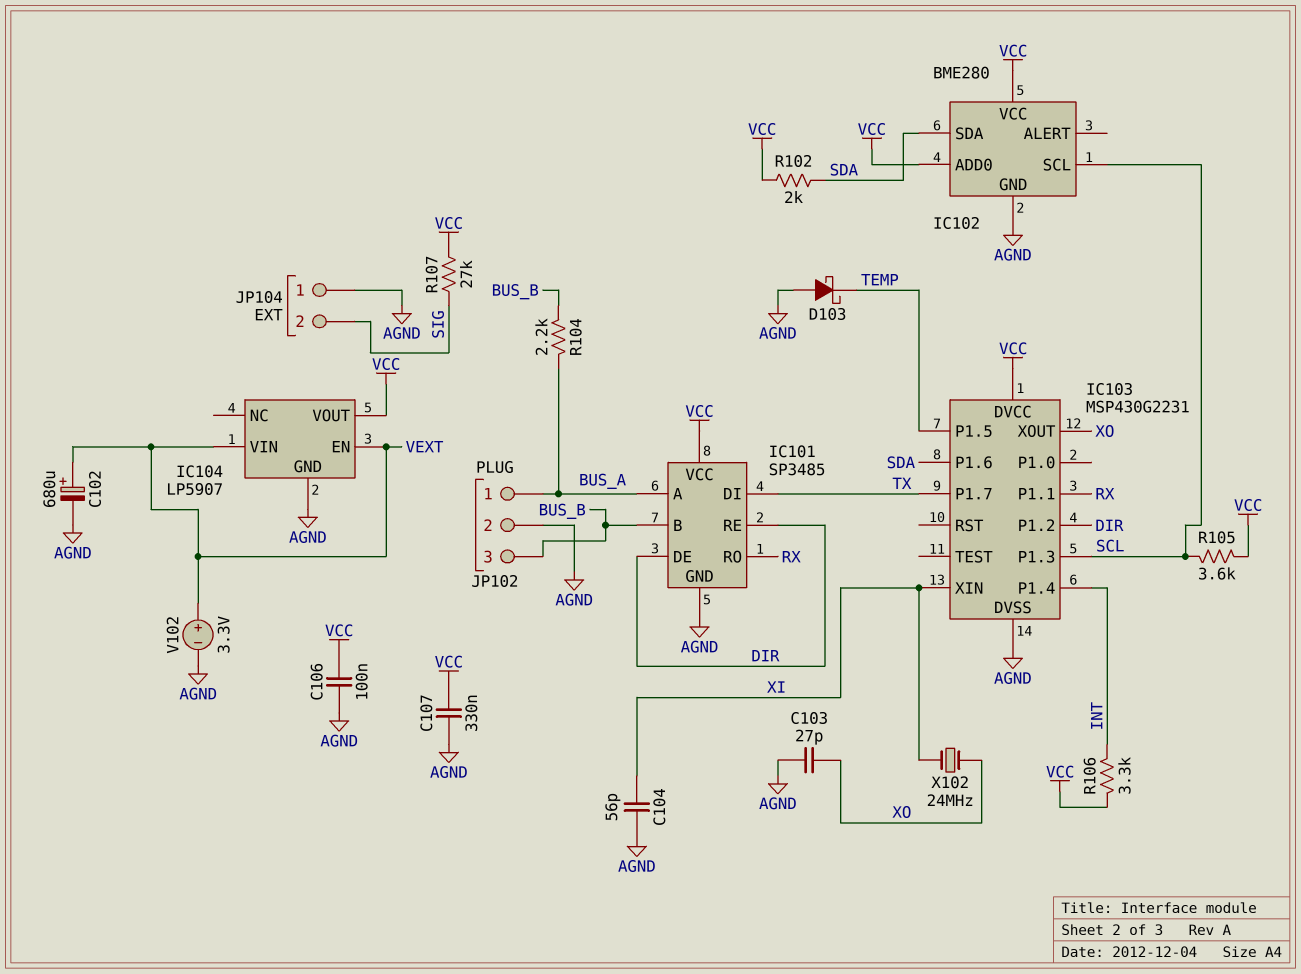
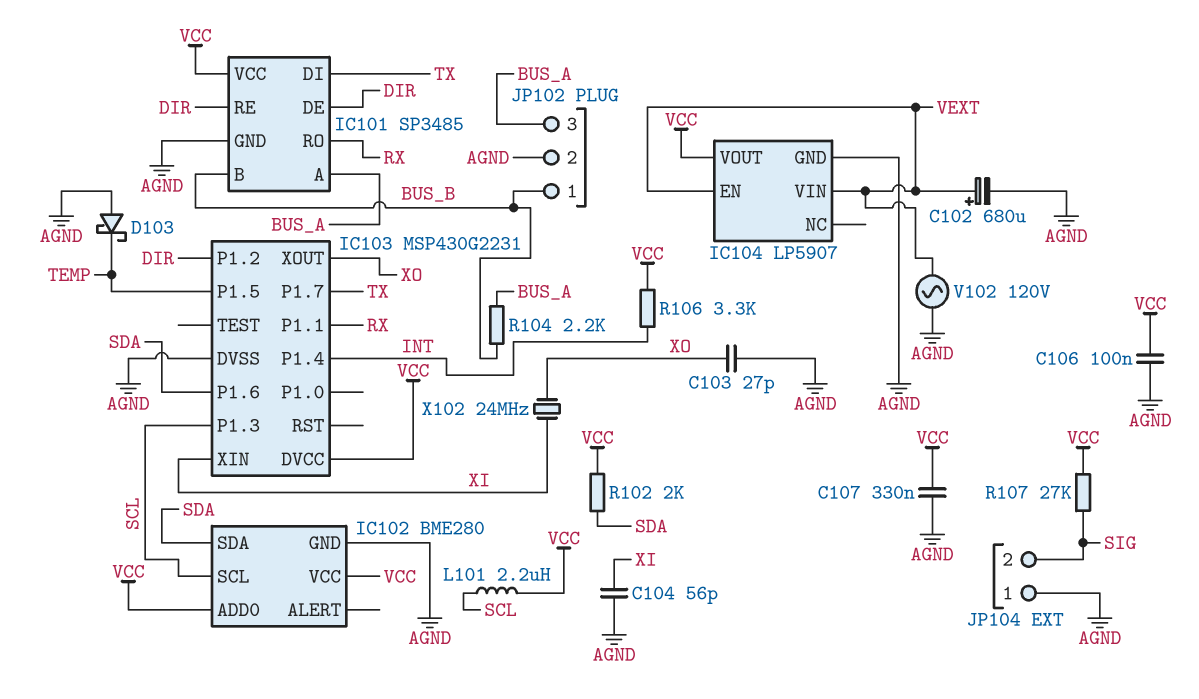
JP102 pin 1: BUS_A -> BUS_B
JP102 pin 3: BUS_B -> BUS_A
L101: none -> 2.2uH (SCL, VCC)
R105: 3.6k (SCL, VCC) -> none
V102: 3.3V (plus VEXT, minus AGND) -> AC 120V (AGND, VEXT)

